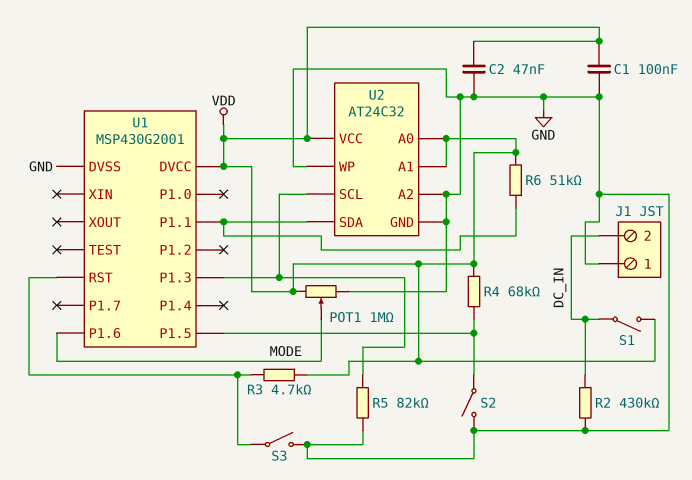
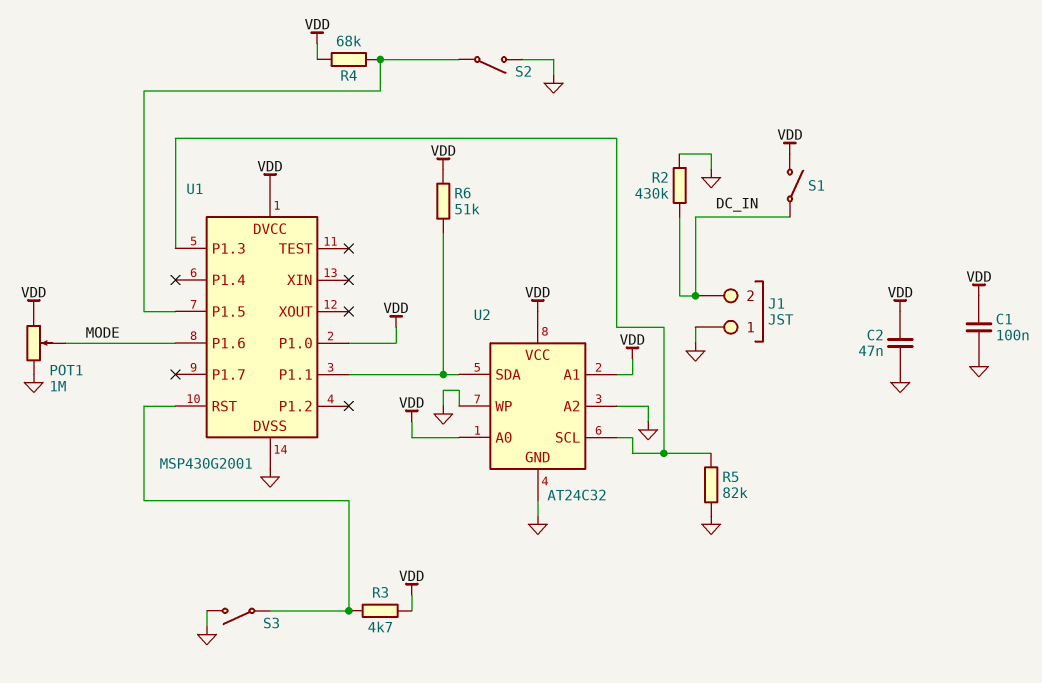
U1 pin P1.0: none -> VDD

